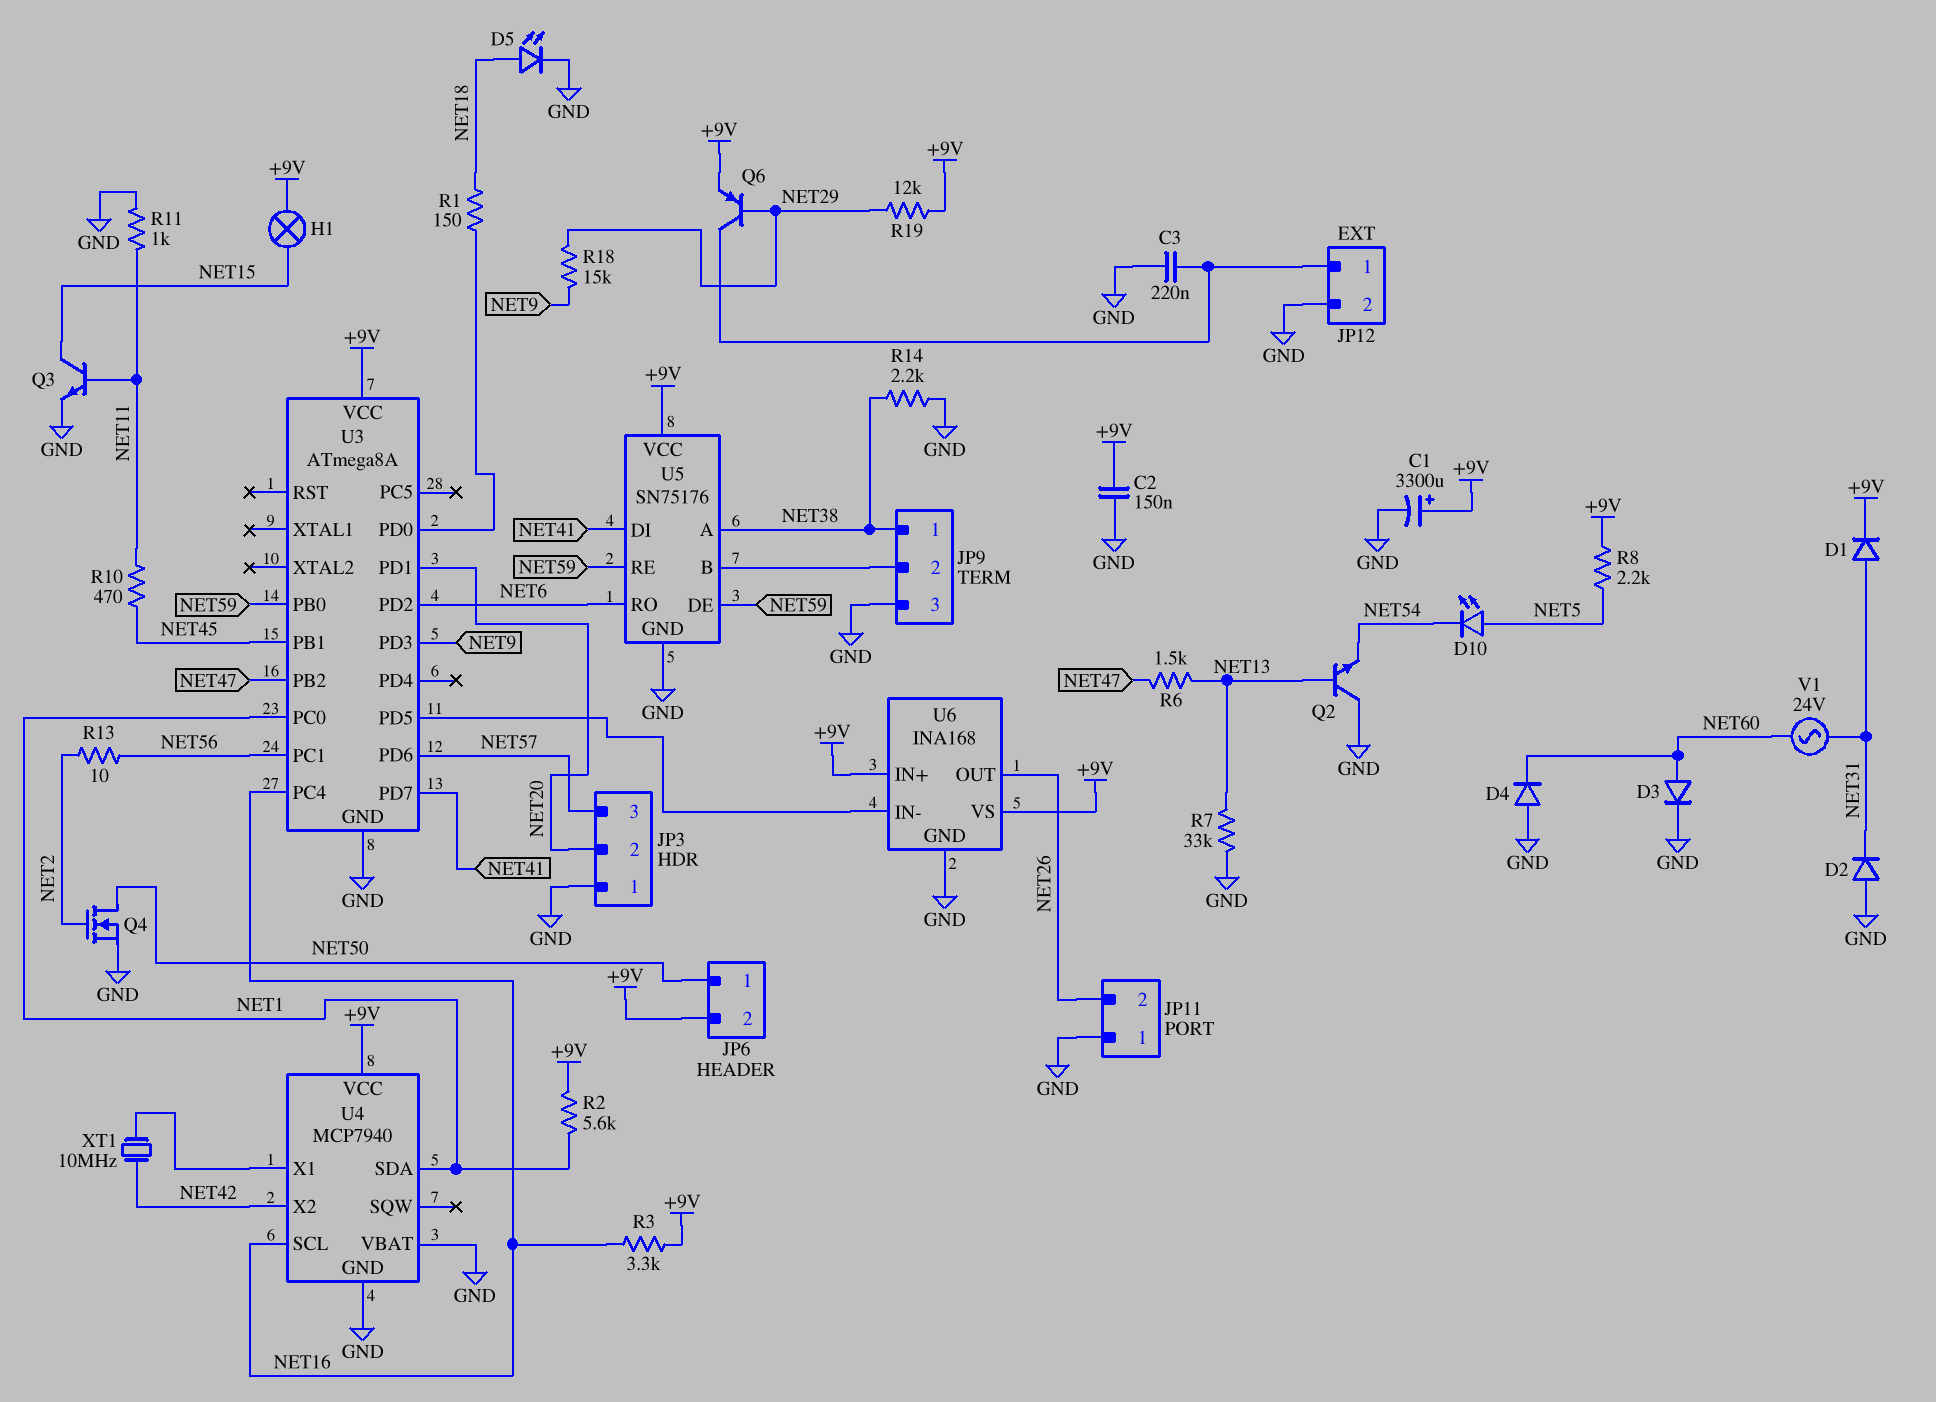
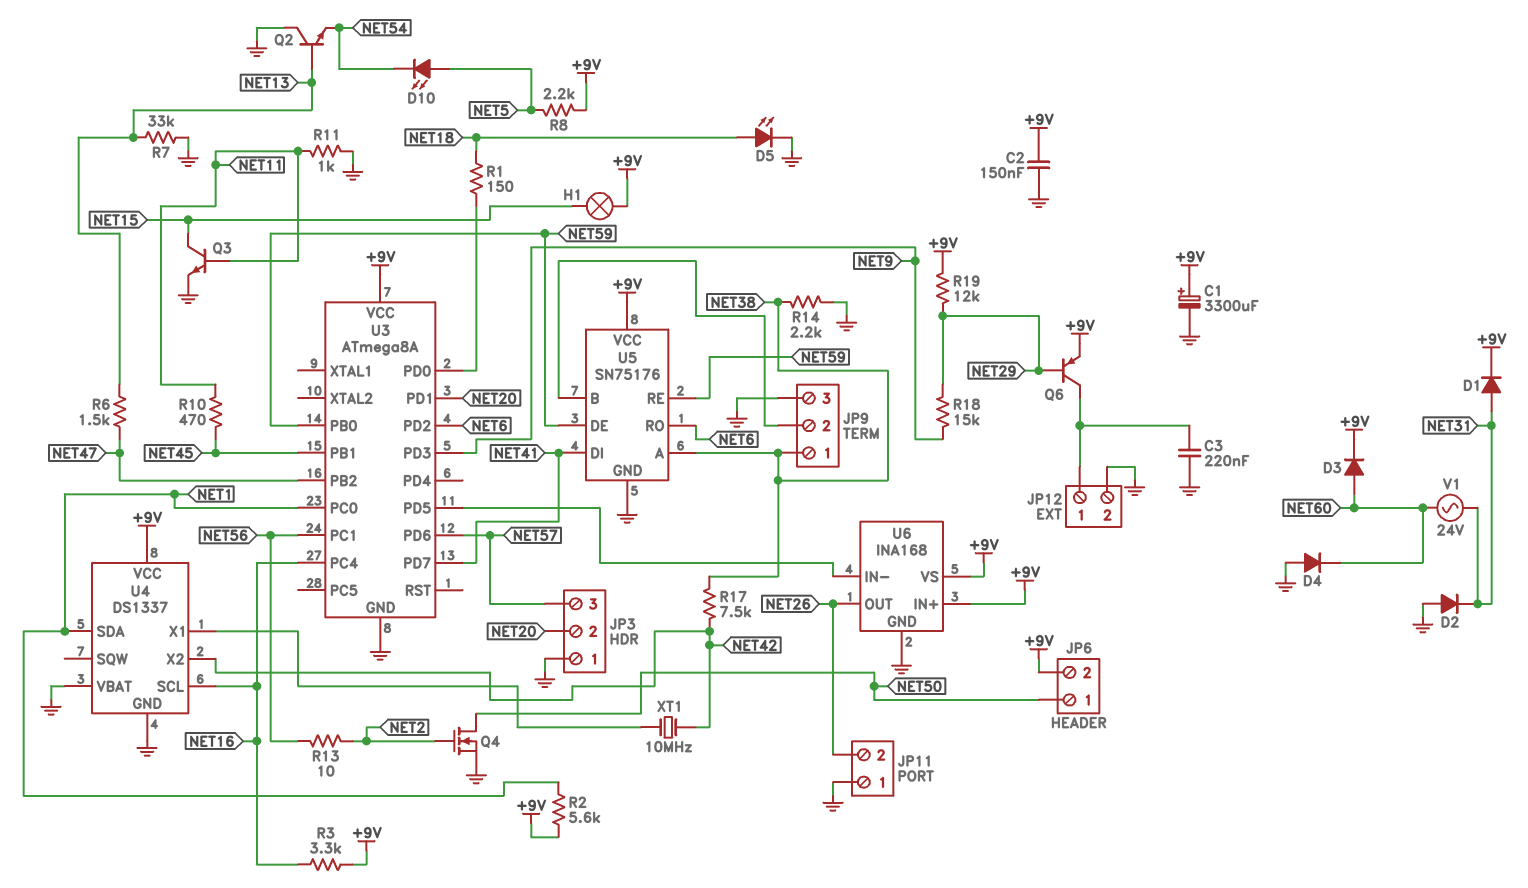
D3: diode (A NET60, K GND) -> diode (A NET60, K +9V)
R17: none -> 7.5k (NET38, NET42)
U4: MCP7940 -> DS1337

